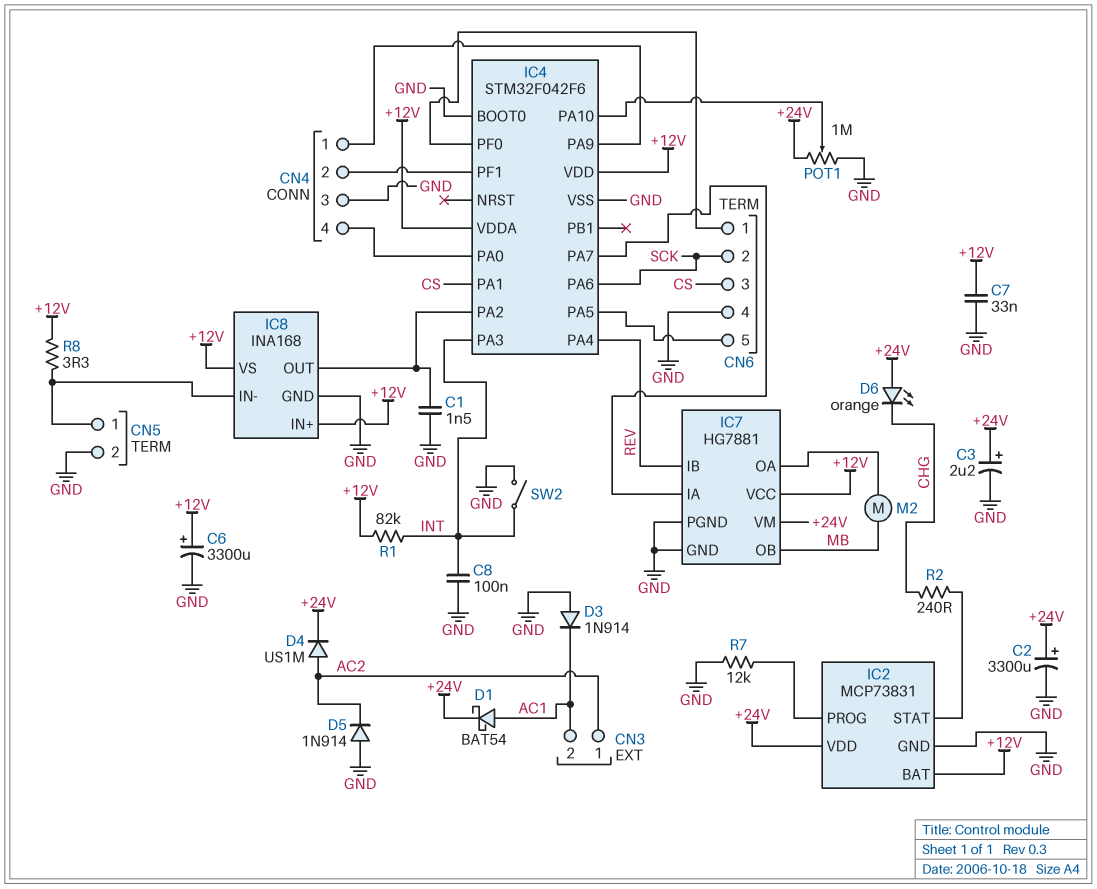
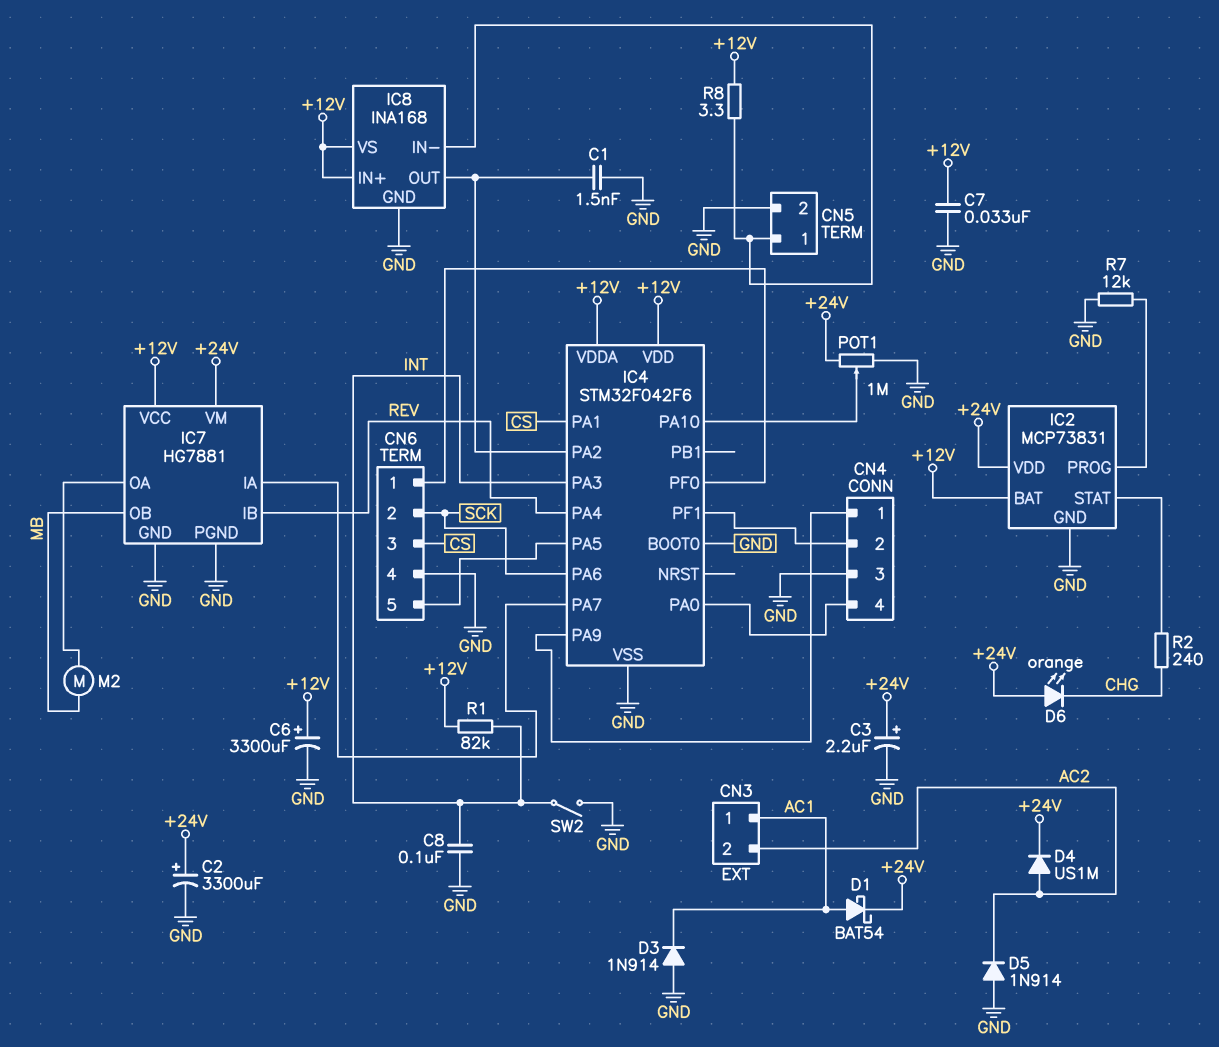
CN3 pin 1: AC2 -> AC1
CN3 pin 2: AC1 -> AC2

